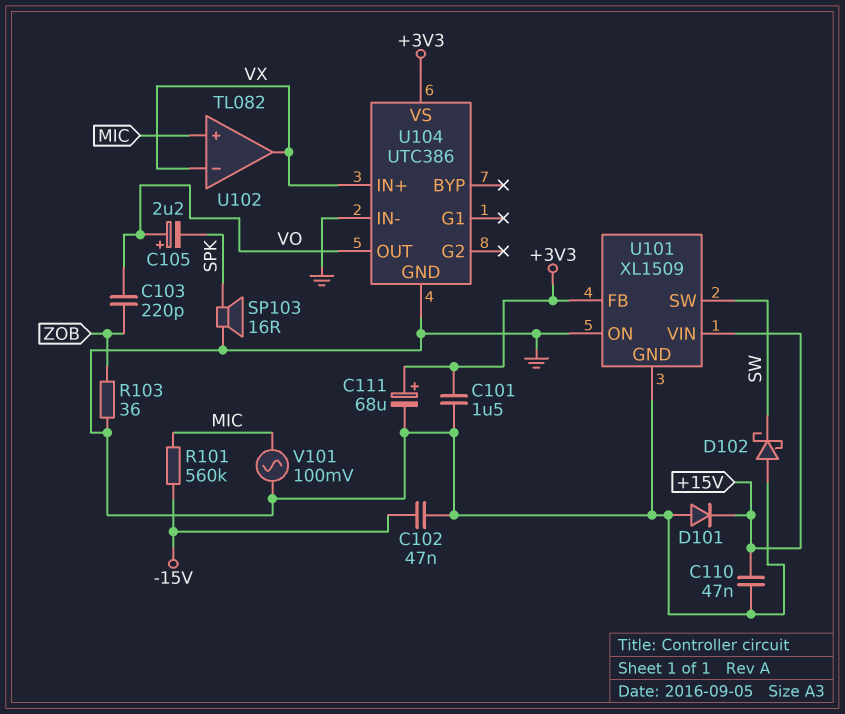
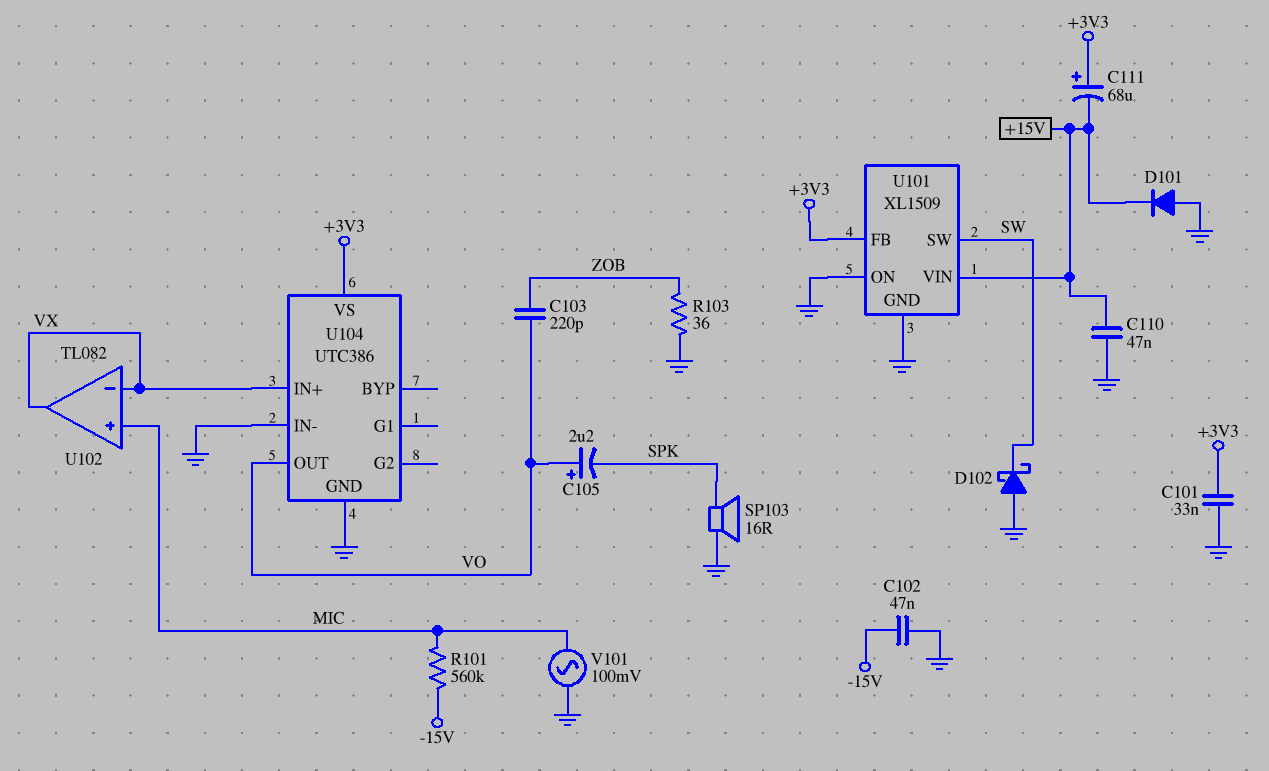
C101: 1.5uF (+3V3, GND) -> 33nF (+3V3, GND)
C111: 68uF (plus +3V3, minus GND) -> 68uF (plus +3V3, minus +15V)

